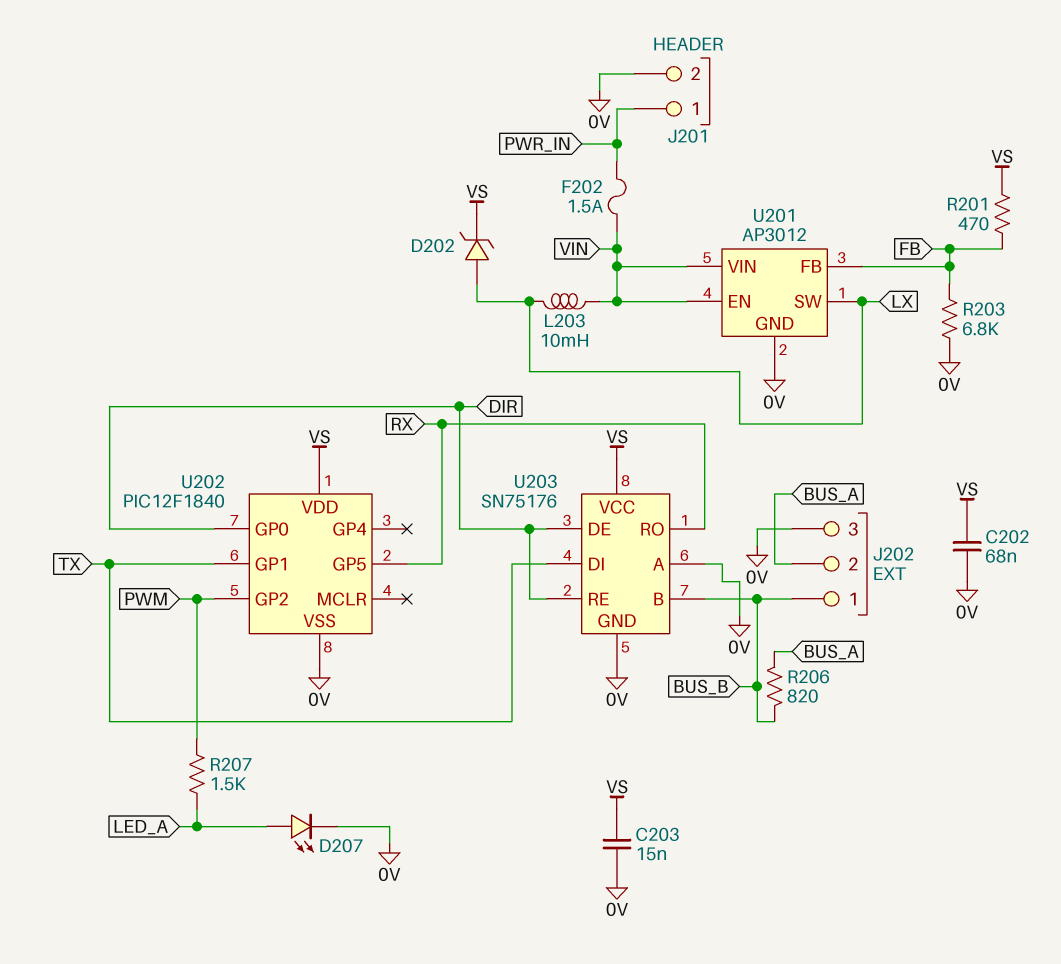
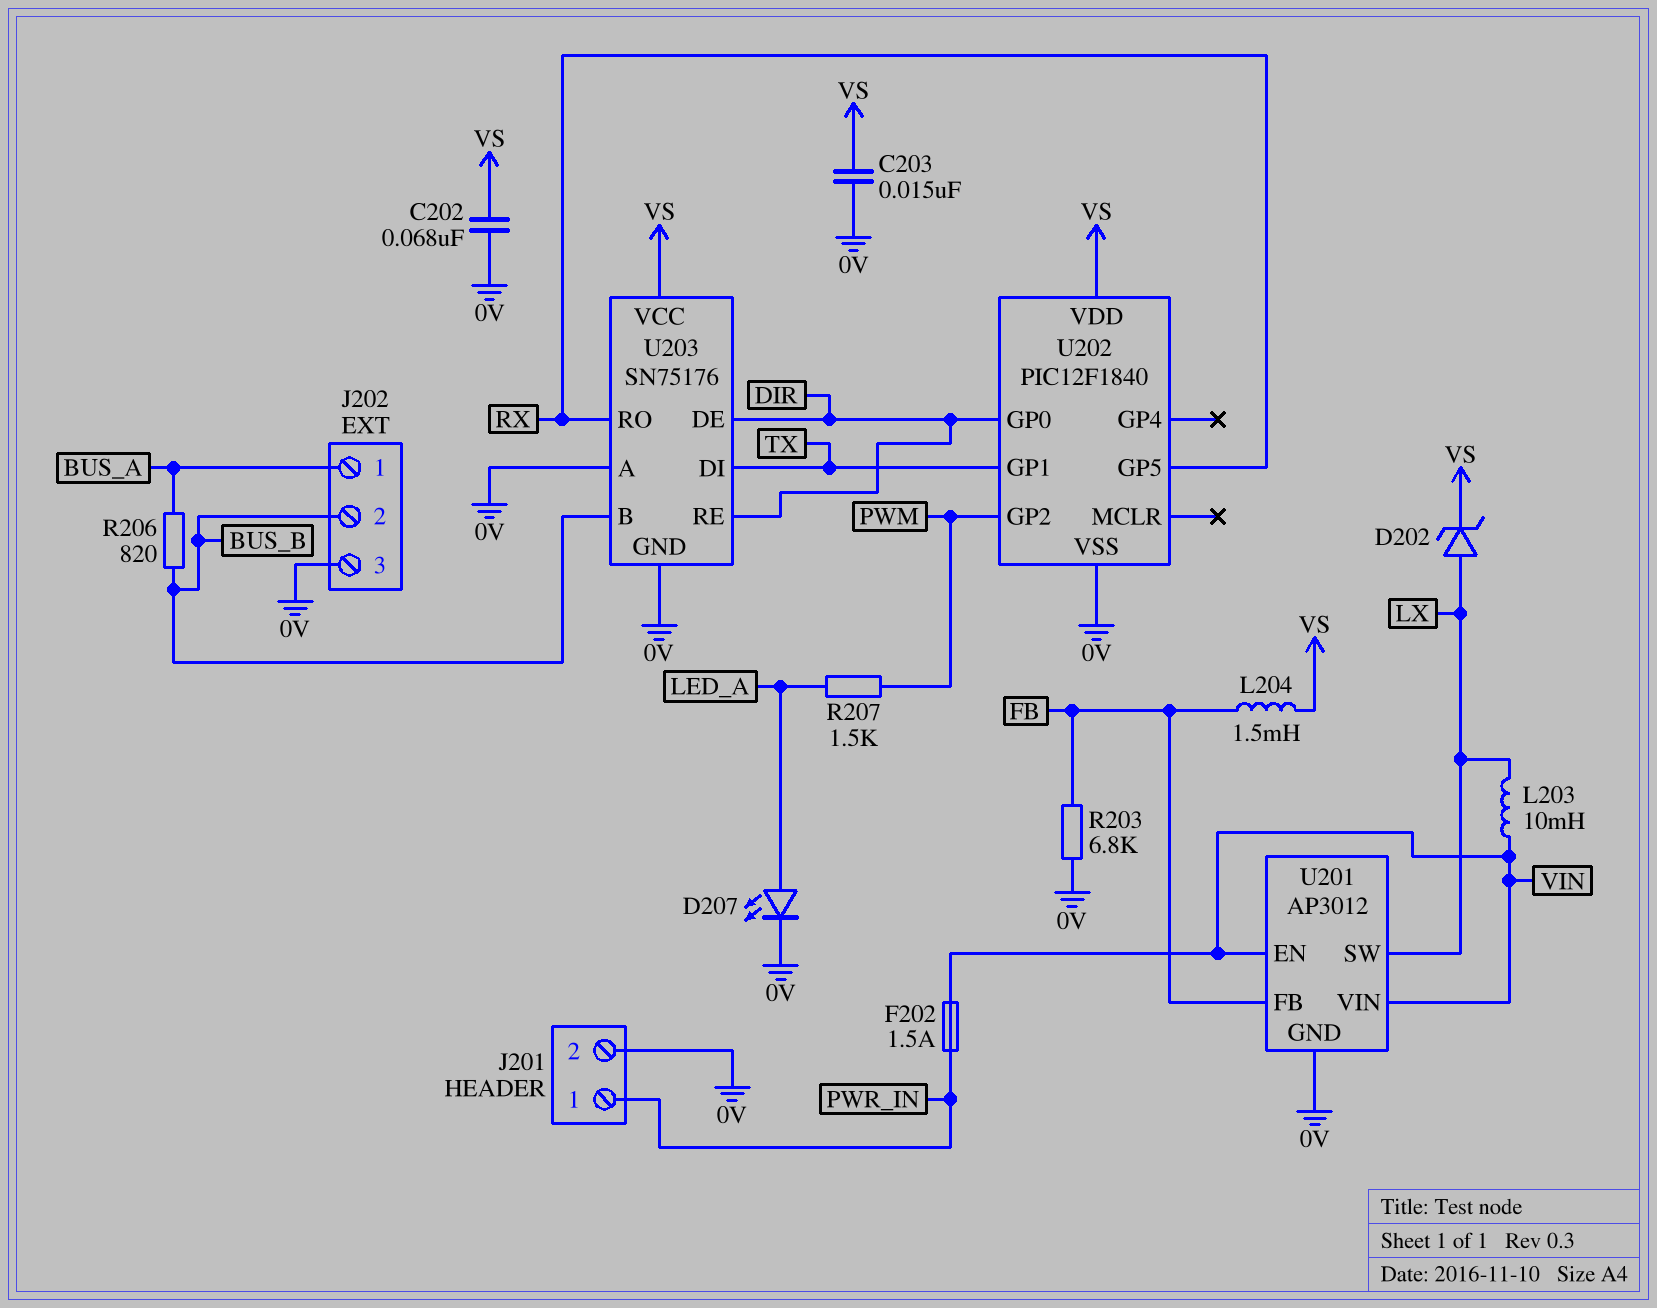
J202 pin 1: BUS_B -> BUS_A
J202 pin 2: BUS_A -> BUS_B
L204: none -> 1.5mH (FB, VS)
R201: 470 (FB, VS) -> none

